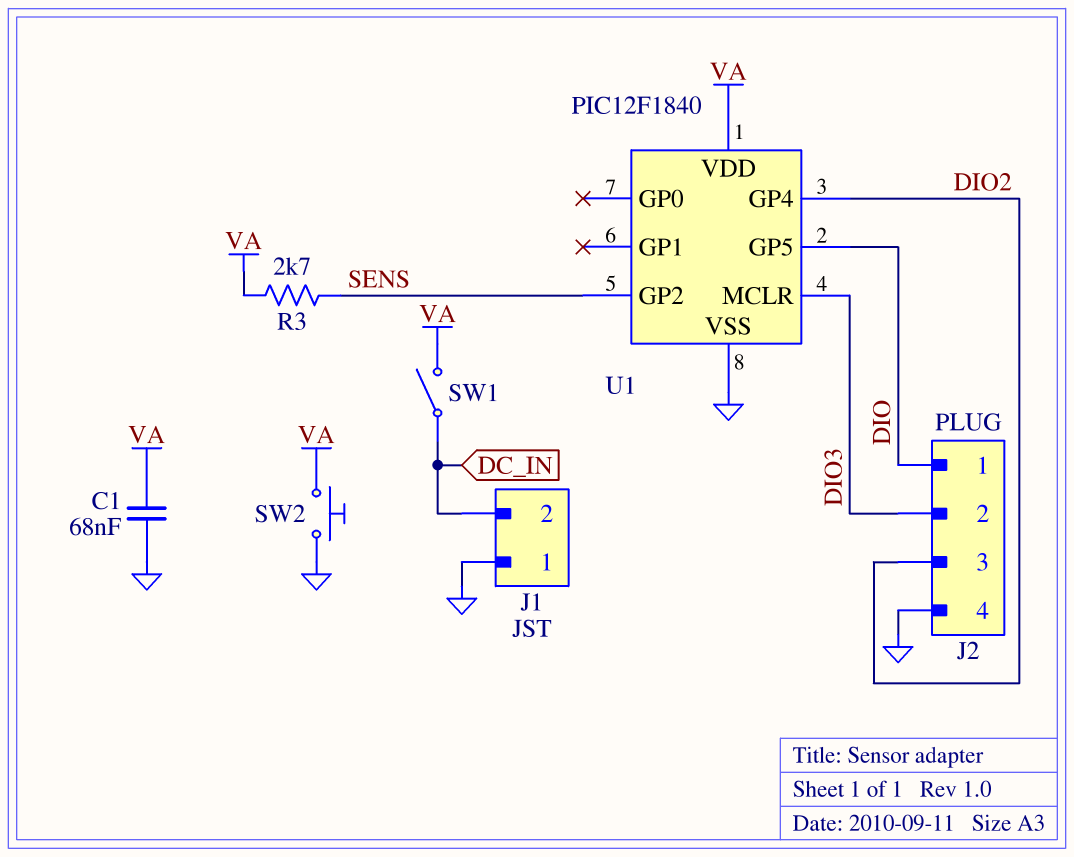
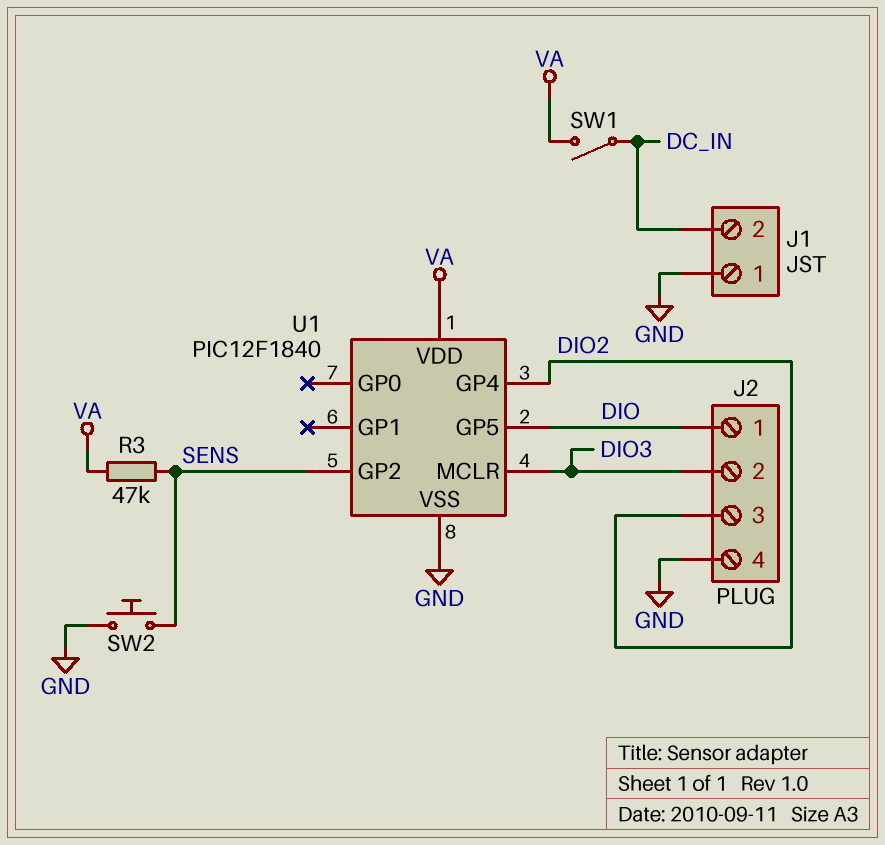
C1: 68nF (GND, VA) -> none
R3: 2.7k (SENS, VA) -> 47k (SENS, VA)
SW2: button (GND, VA) -> button (GND, SENS)

